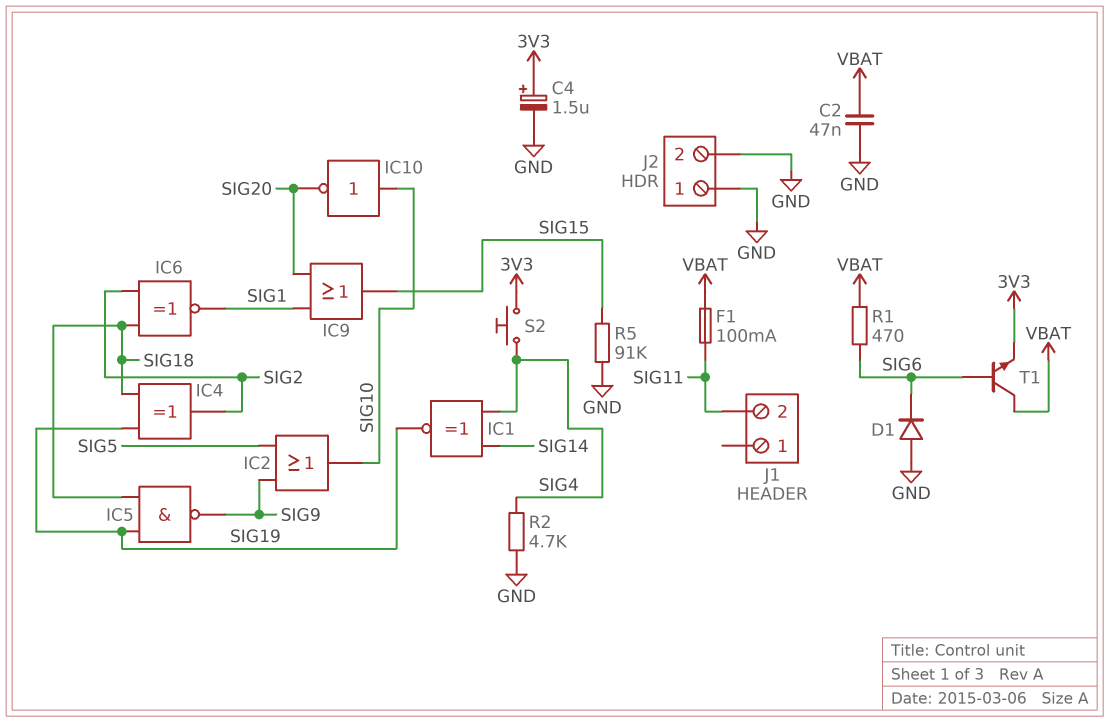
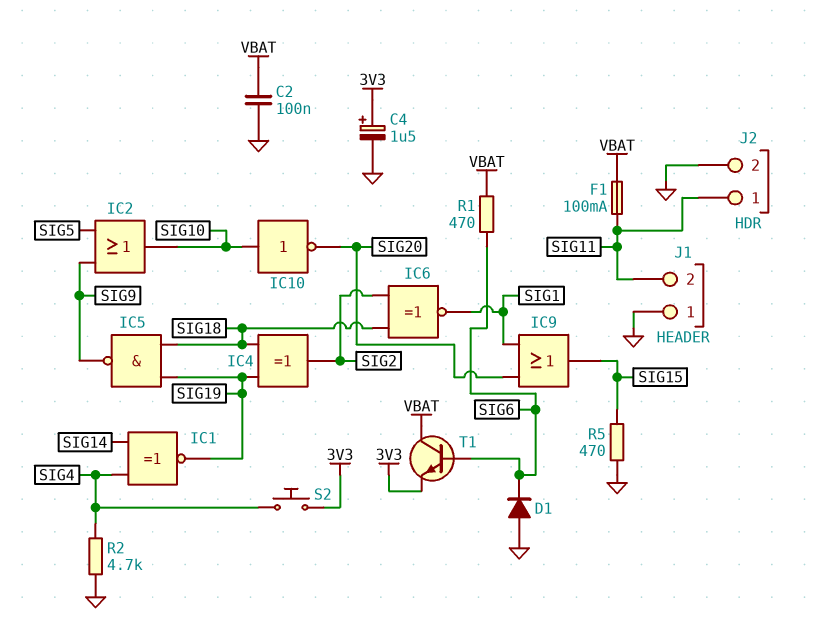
C2: 47nF (GND, VBAT) -> 100nF (GND, VBAT)
J1 pin 1: none -> GND
J2 pin 1: GND -> SIG11
R5: 91k (GND, SIG15) -> 470 (GND, SIG15)

